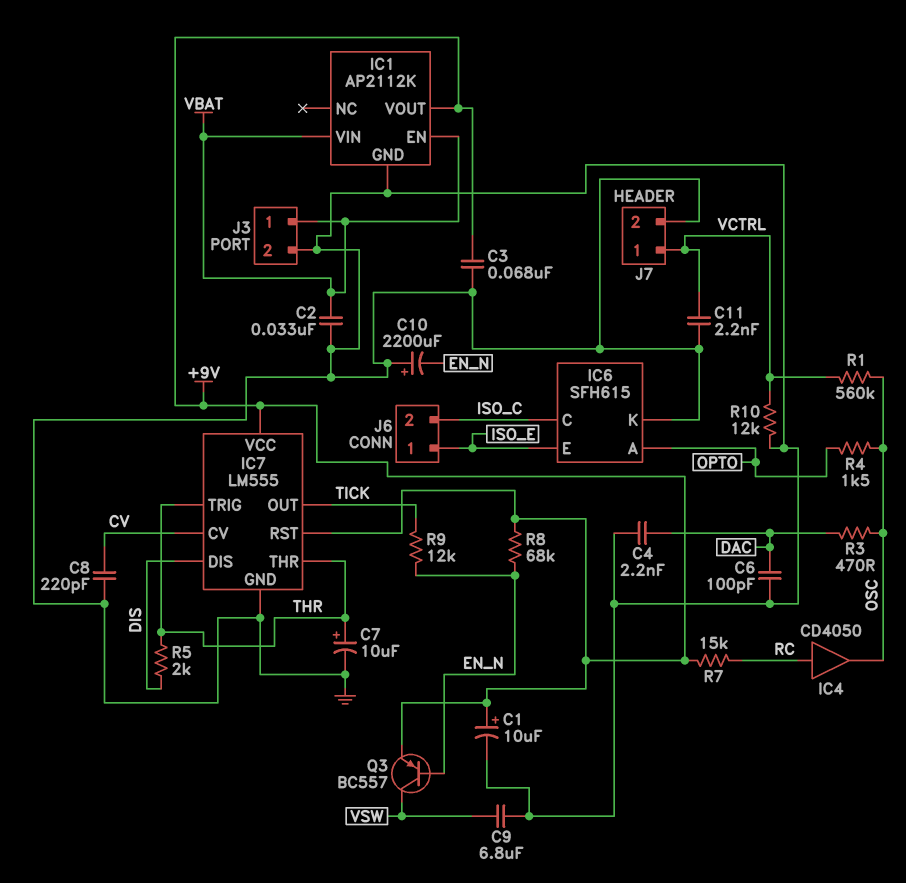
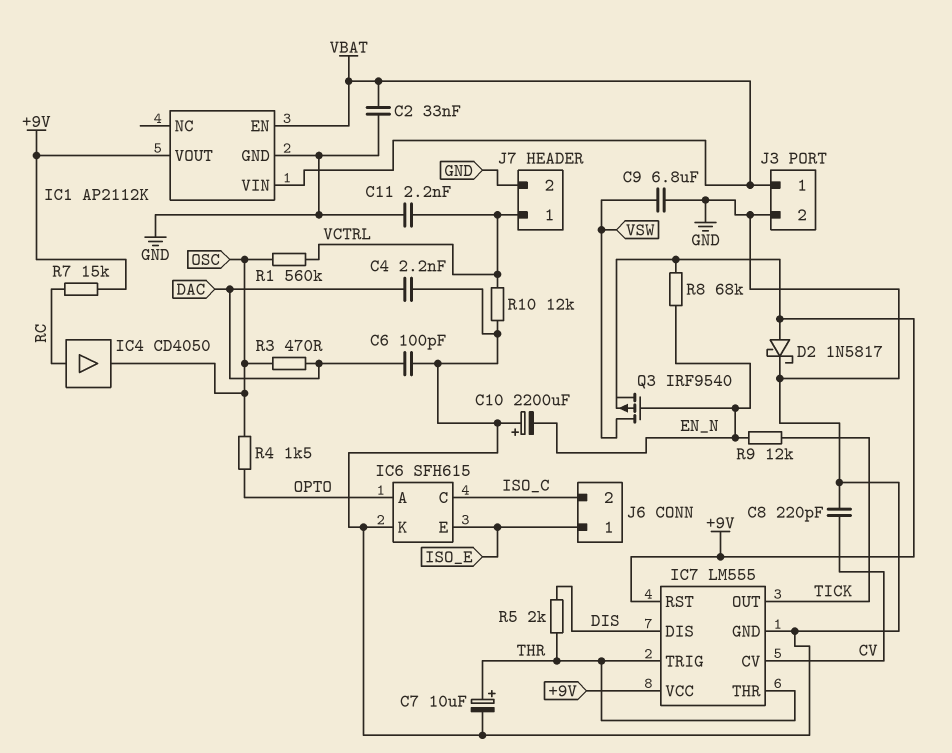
C1: 10uF (plus +9V, minus GND) -> none
C3: 68nF (+9V, GND) -> none
D2: none -> schottky 1N5817 (A +9V, K GND)
Q3: PNP BC557 (B EN_N, C VSW, E +9V) -> PMOS IRF9540 (G EN_N, D VSW, S +9V)

